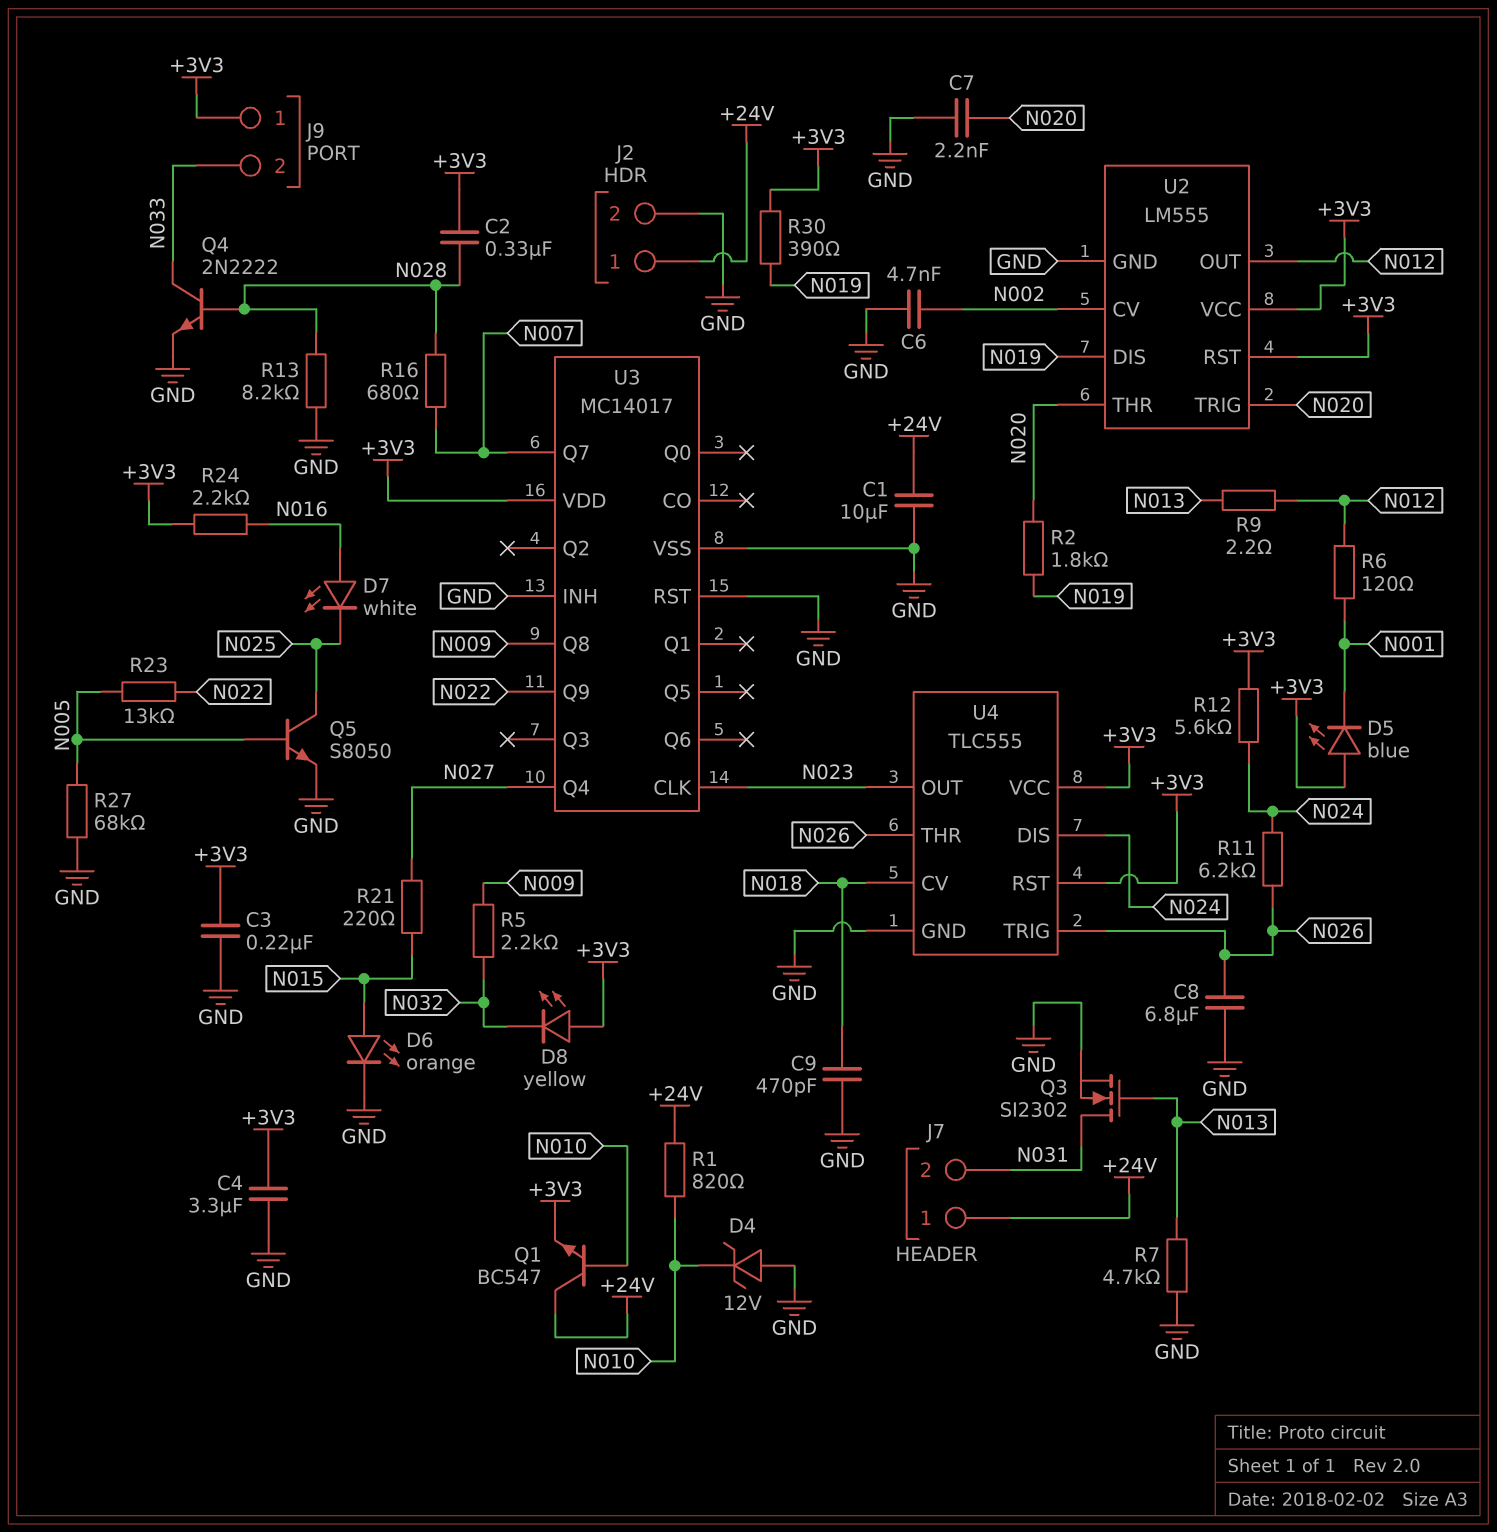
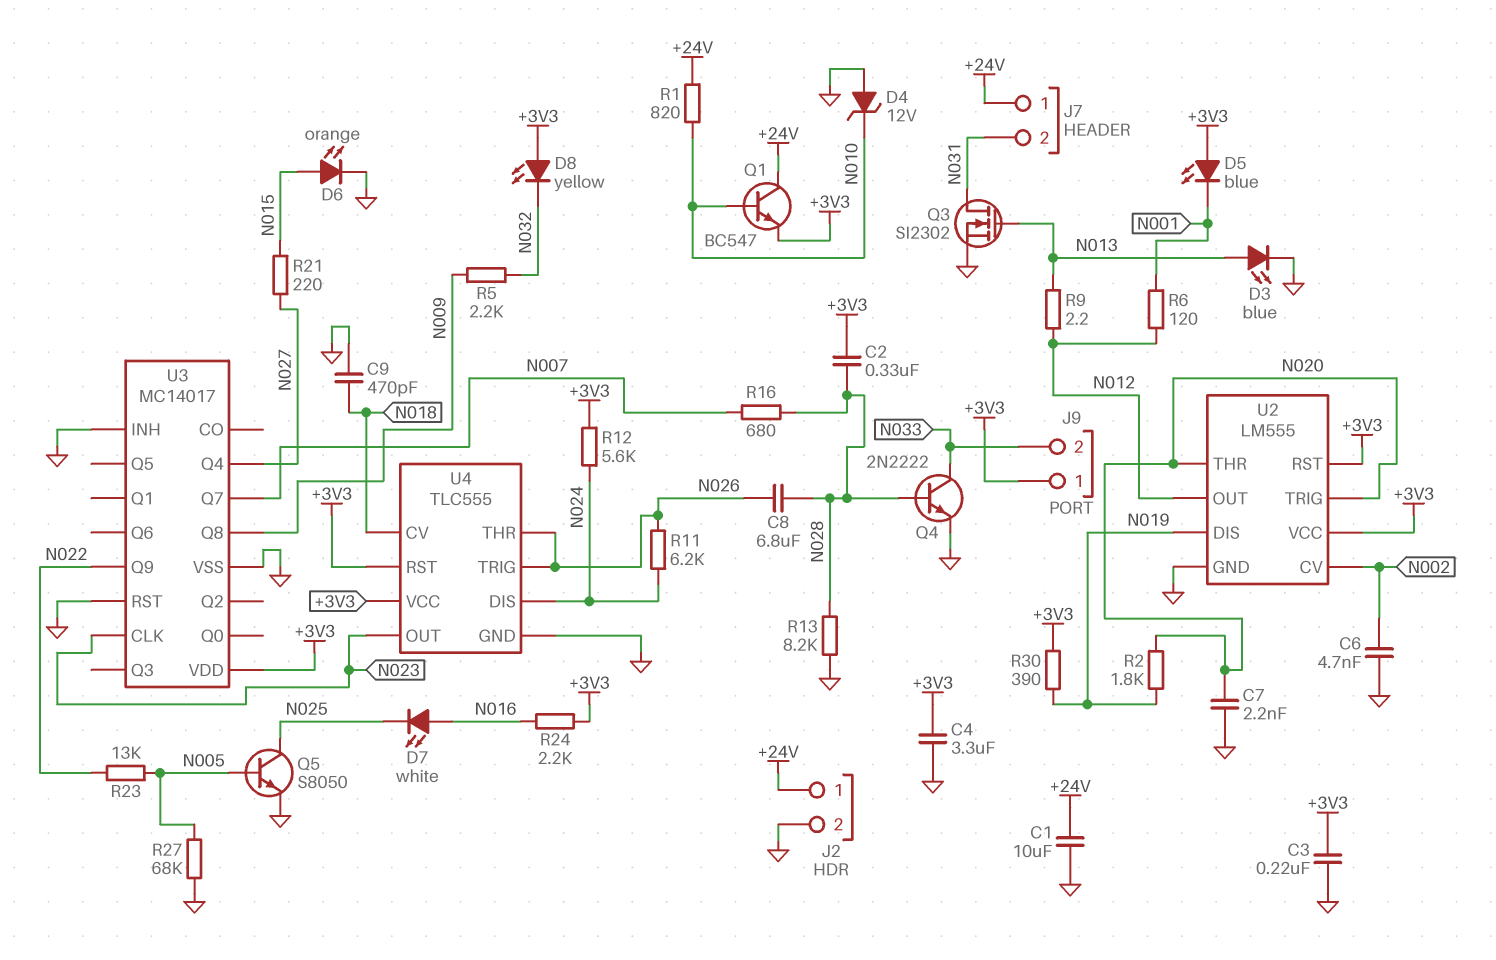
C8: 6.8uF (GND, N026) -> 6.8uF (N026, N028)
D3: none -> LED blue (A N013, K GND)
R7: 4.7k (GND, N013) -> none

